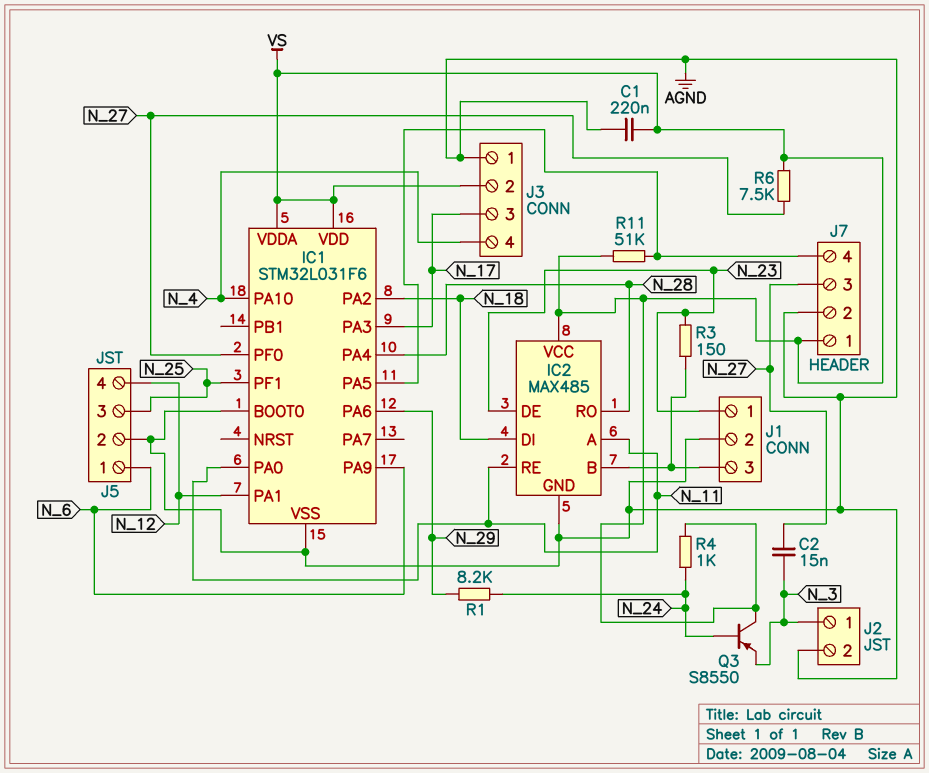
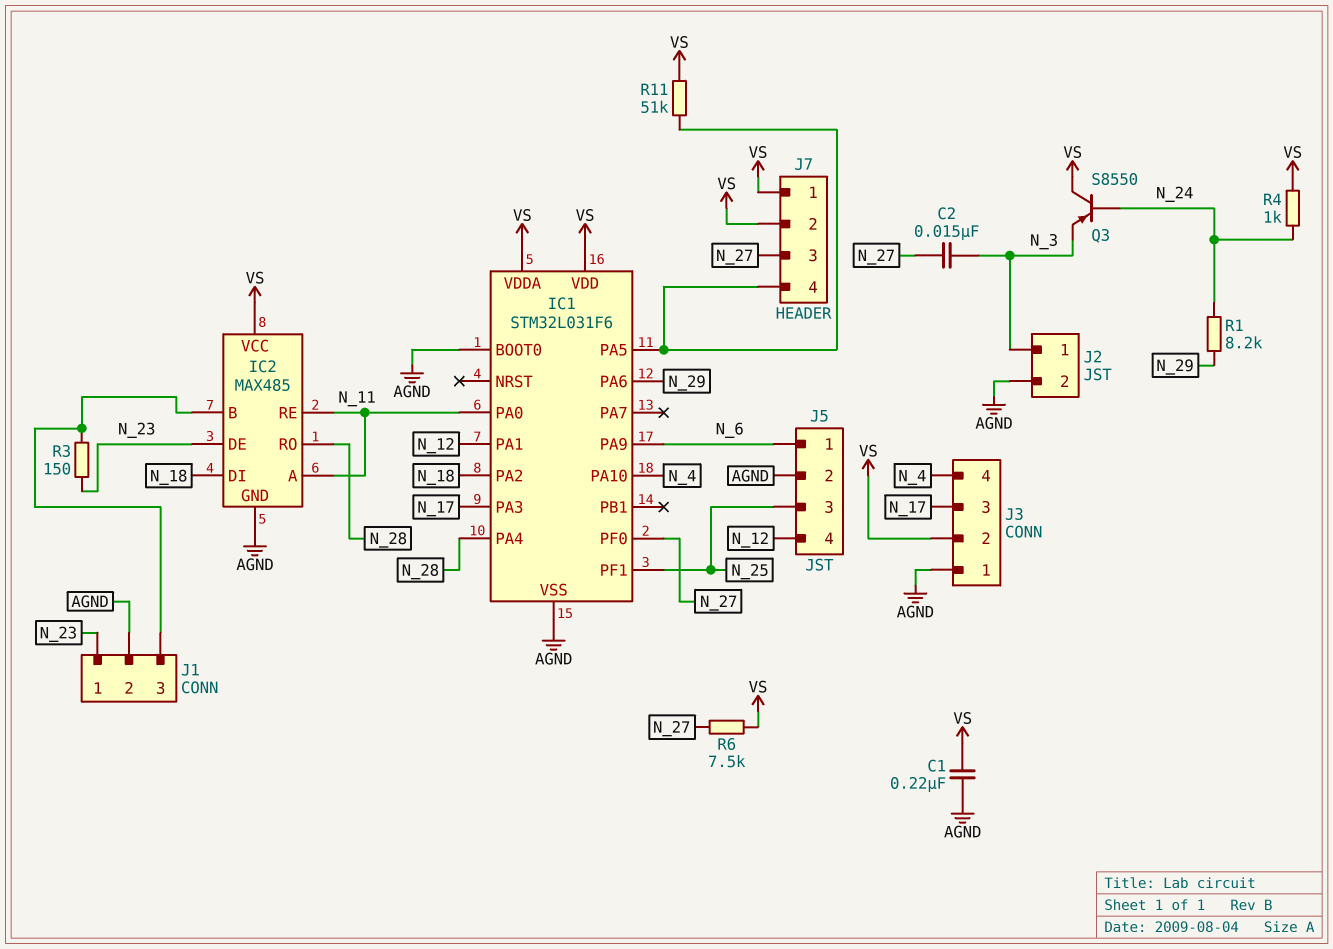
J7 pin 2: AGND -> VS

